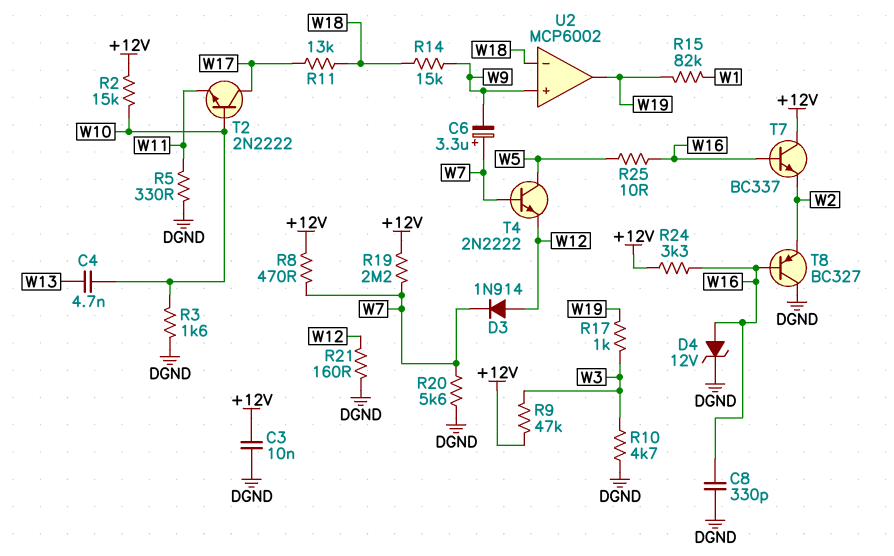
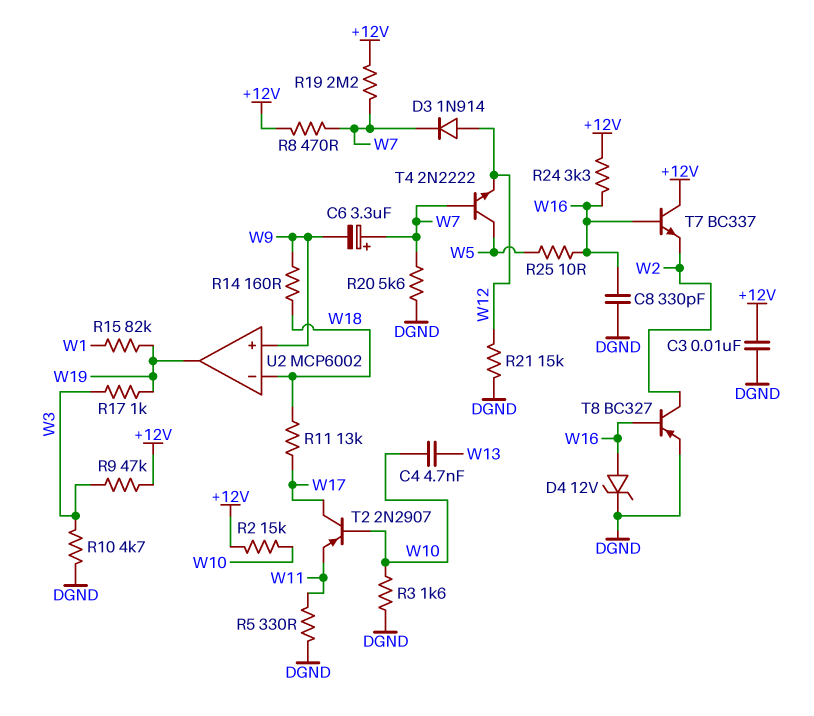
R14: 15k (W9, W18) -> 160 (W9, W18)
R21: 160 (DGND, W12) -> 15k (DGND, W12)
T2: NPN 2N2222 (B W10, C W17, E W11) -> PNP 2N2907 (B W10, C W17, E W11)
T8: PNP BC327 (B W16, C DGND, E W2) -> PNP BC327 (B W16, C W2, E DGND)

